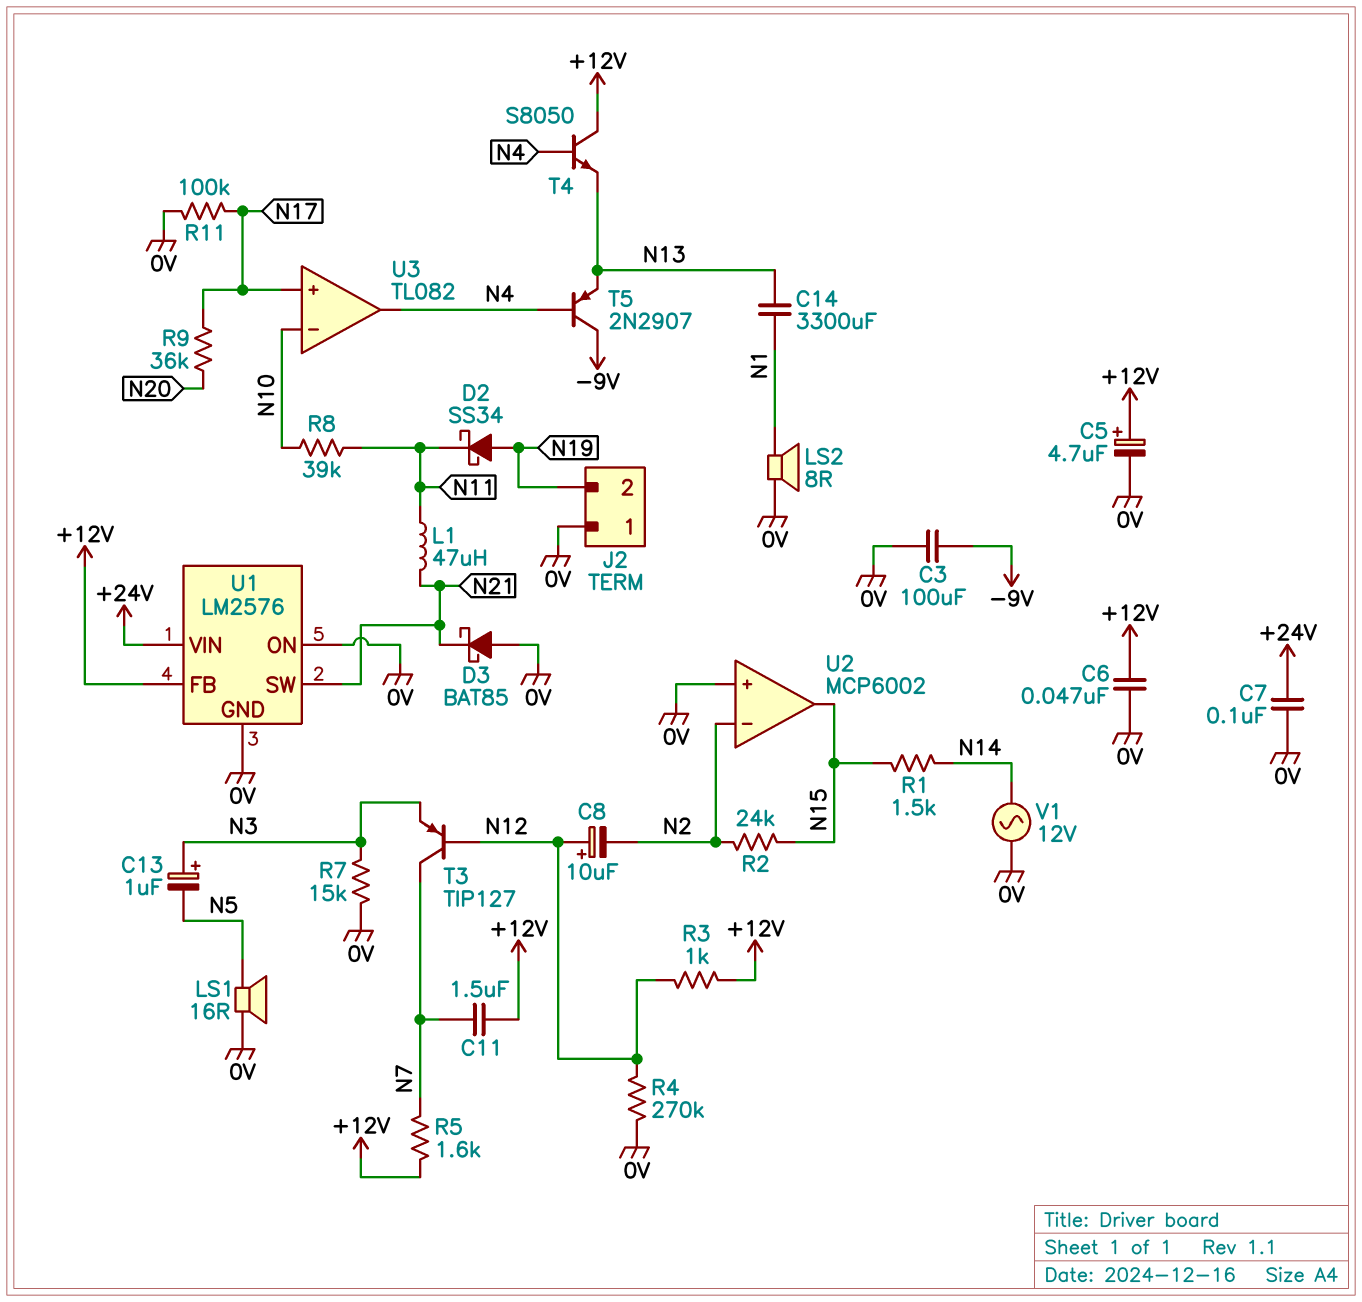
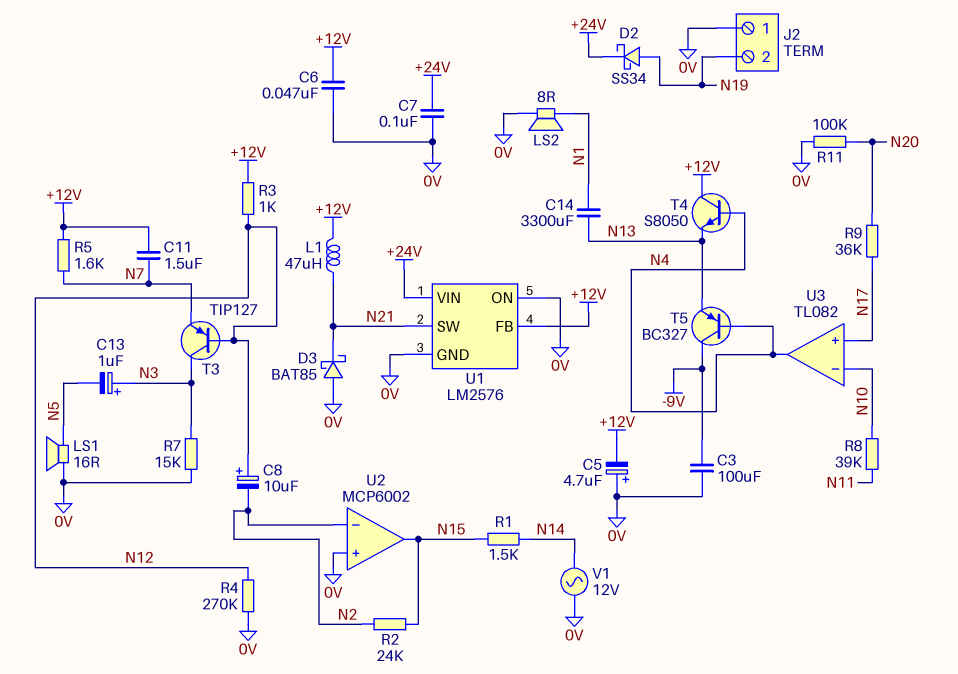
C5: 4.7uF (plus +12V, minus 0V) -> 4.7uF (plus 0V, minus +12V)
D2: schottky SS34 (A N19, K N11) -> schottky SS34 (A N19, K +24V)
L1: 47uH (N11, N21) -> 47uH (+12V, N21)
R11: 100k (0V, N17) -> 100k (0V, N20)
T3: PNP TIP127 (B N12, C N7, E N3) -> PNP TIP127 (B N12, C N3, E N7)
T5: PNP 2N2907 (B N4, C -9V, E N13) -> PNP BC327 (B N4, C -9V, E N13)

